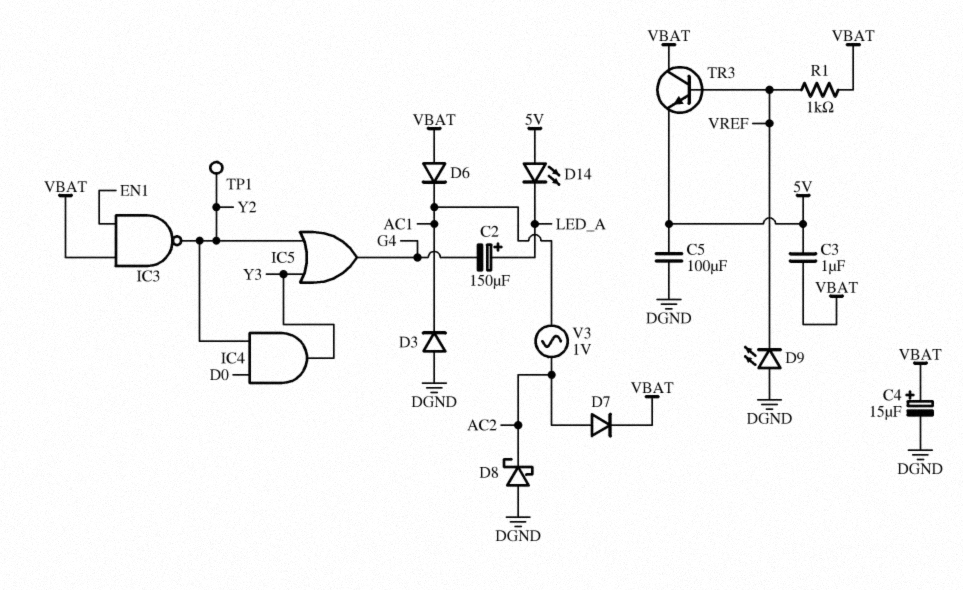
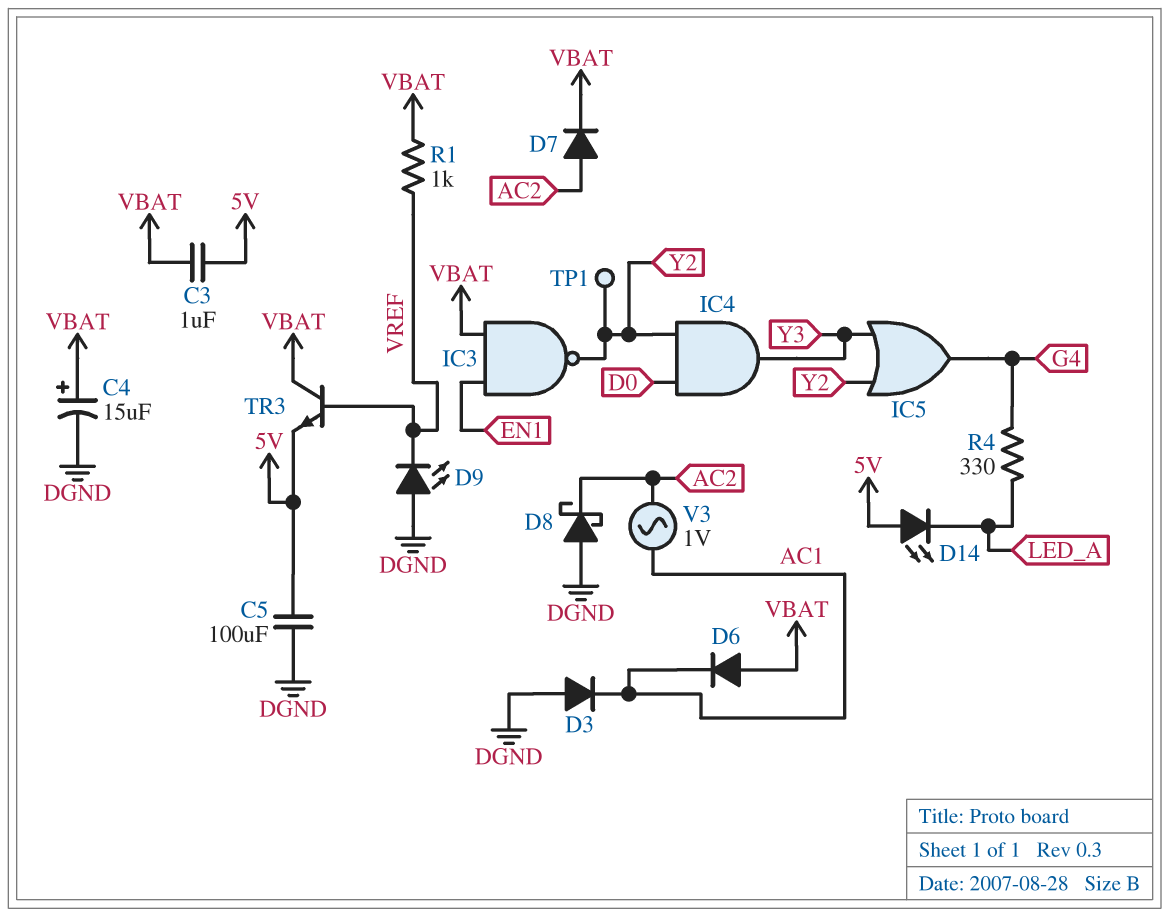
C2: 150uF (plus LED_A, minus G4) -> none
R4: none -> 330 (G4, LED_A)

